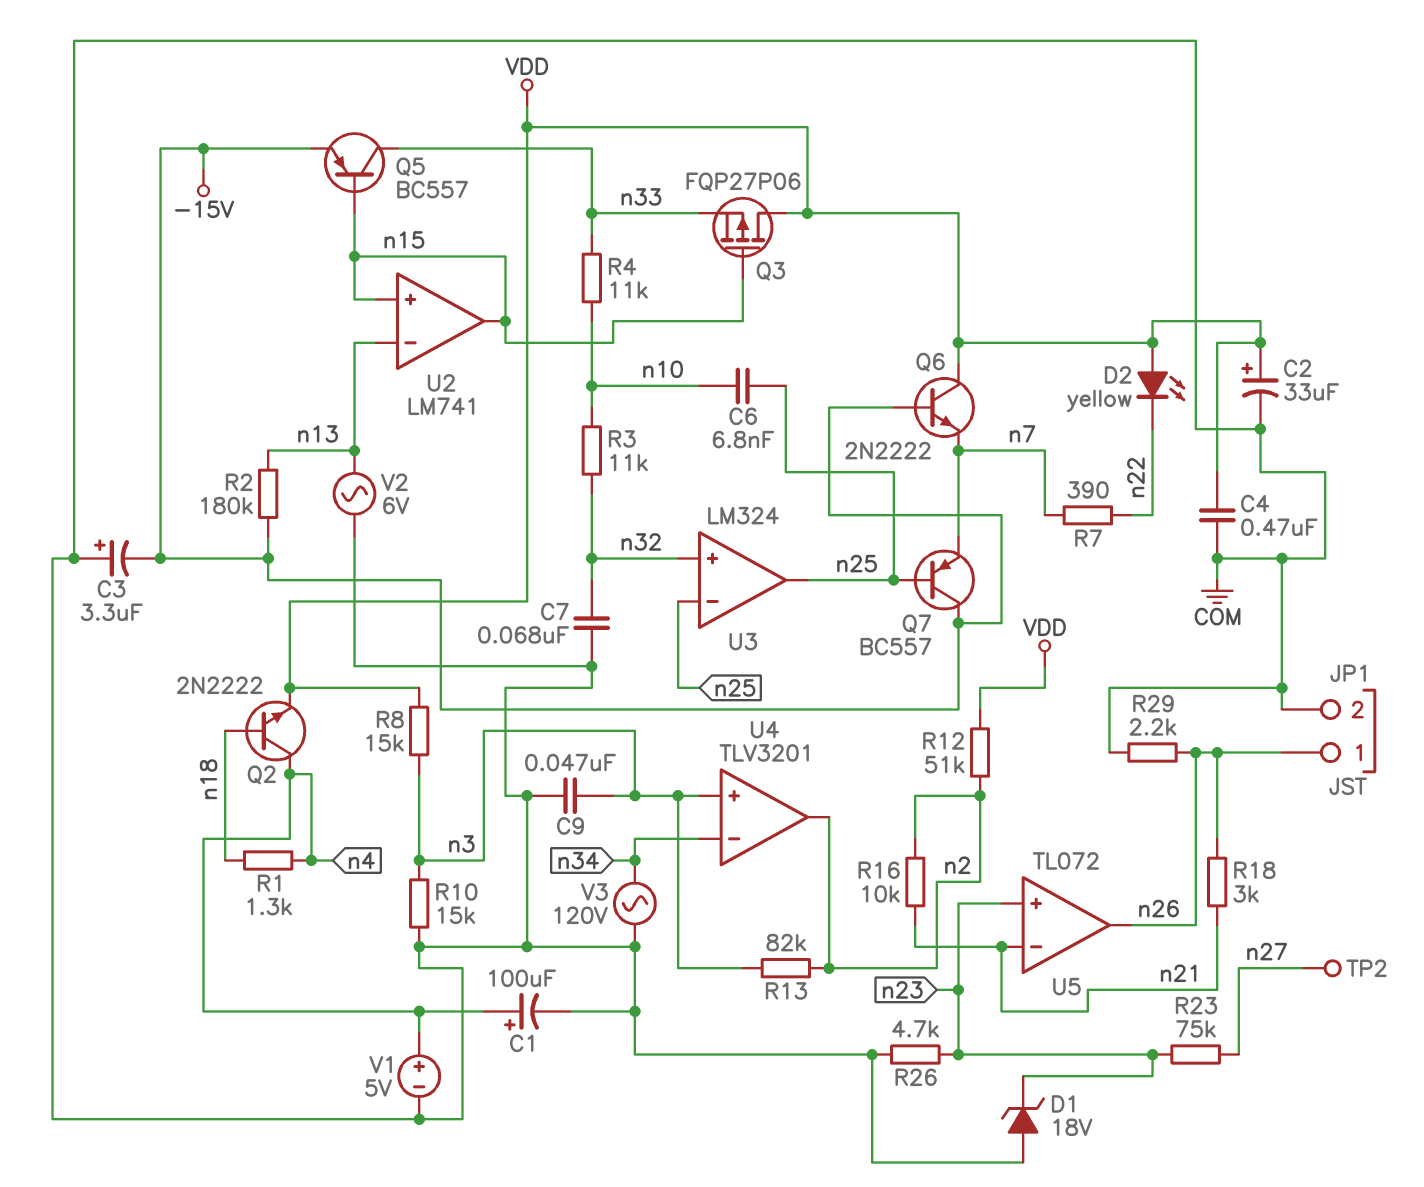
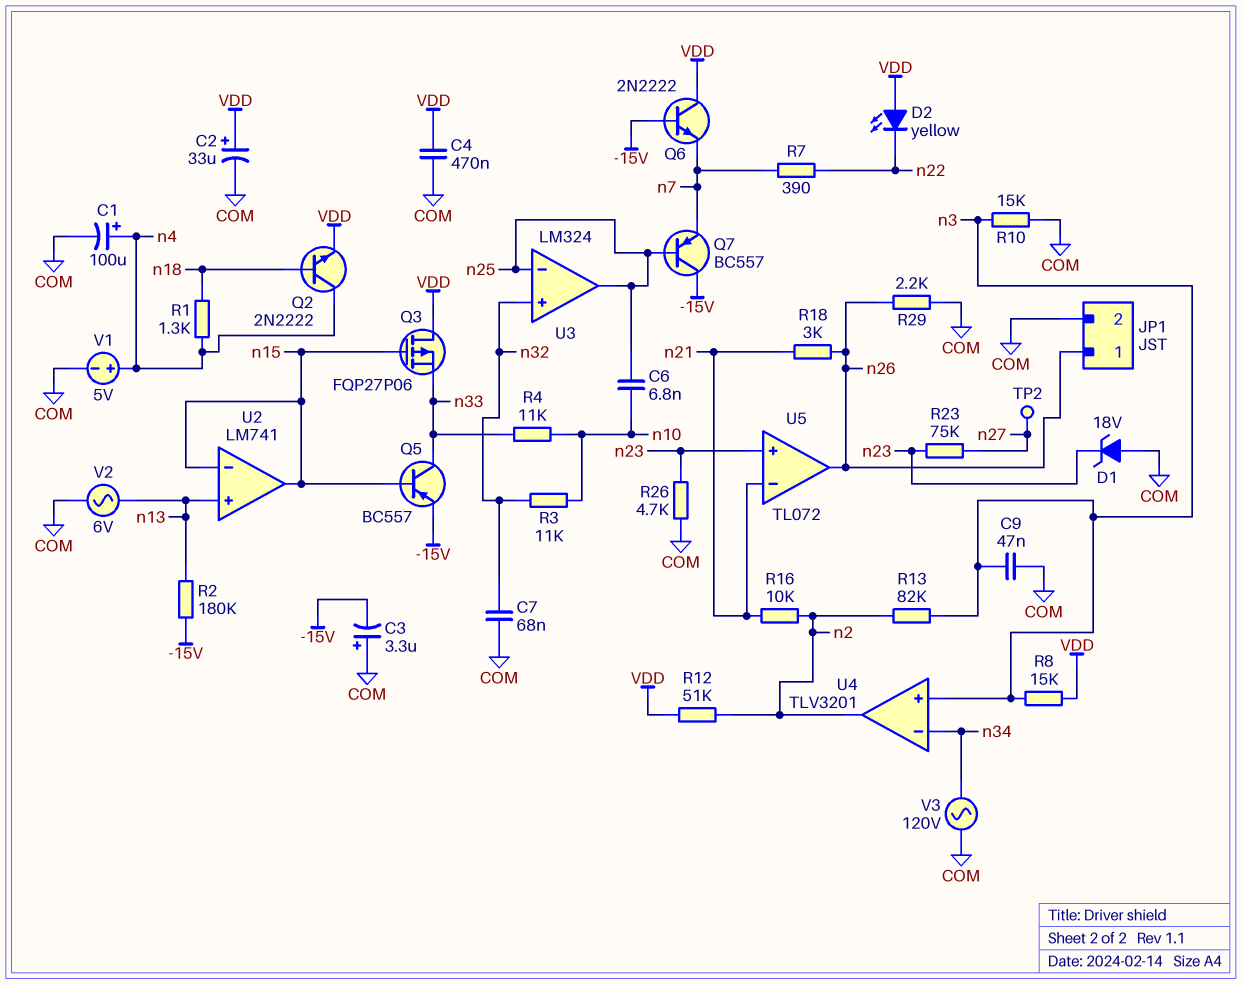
U2 pin in+: n15 -> n13
U2 pin in-: n13 -> n15

